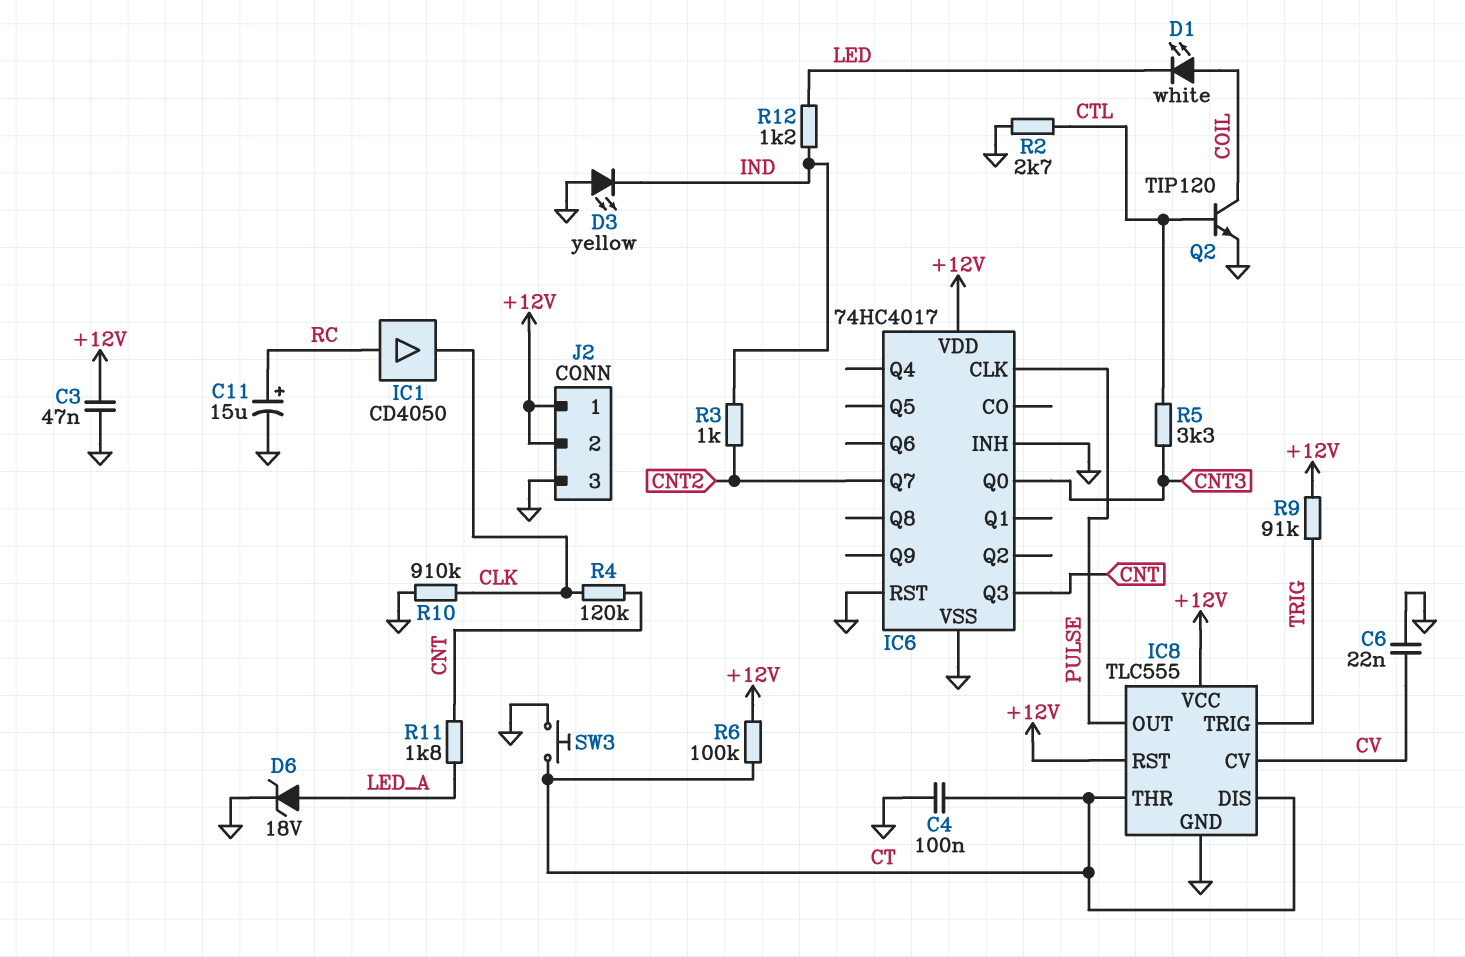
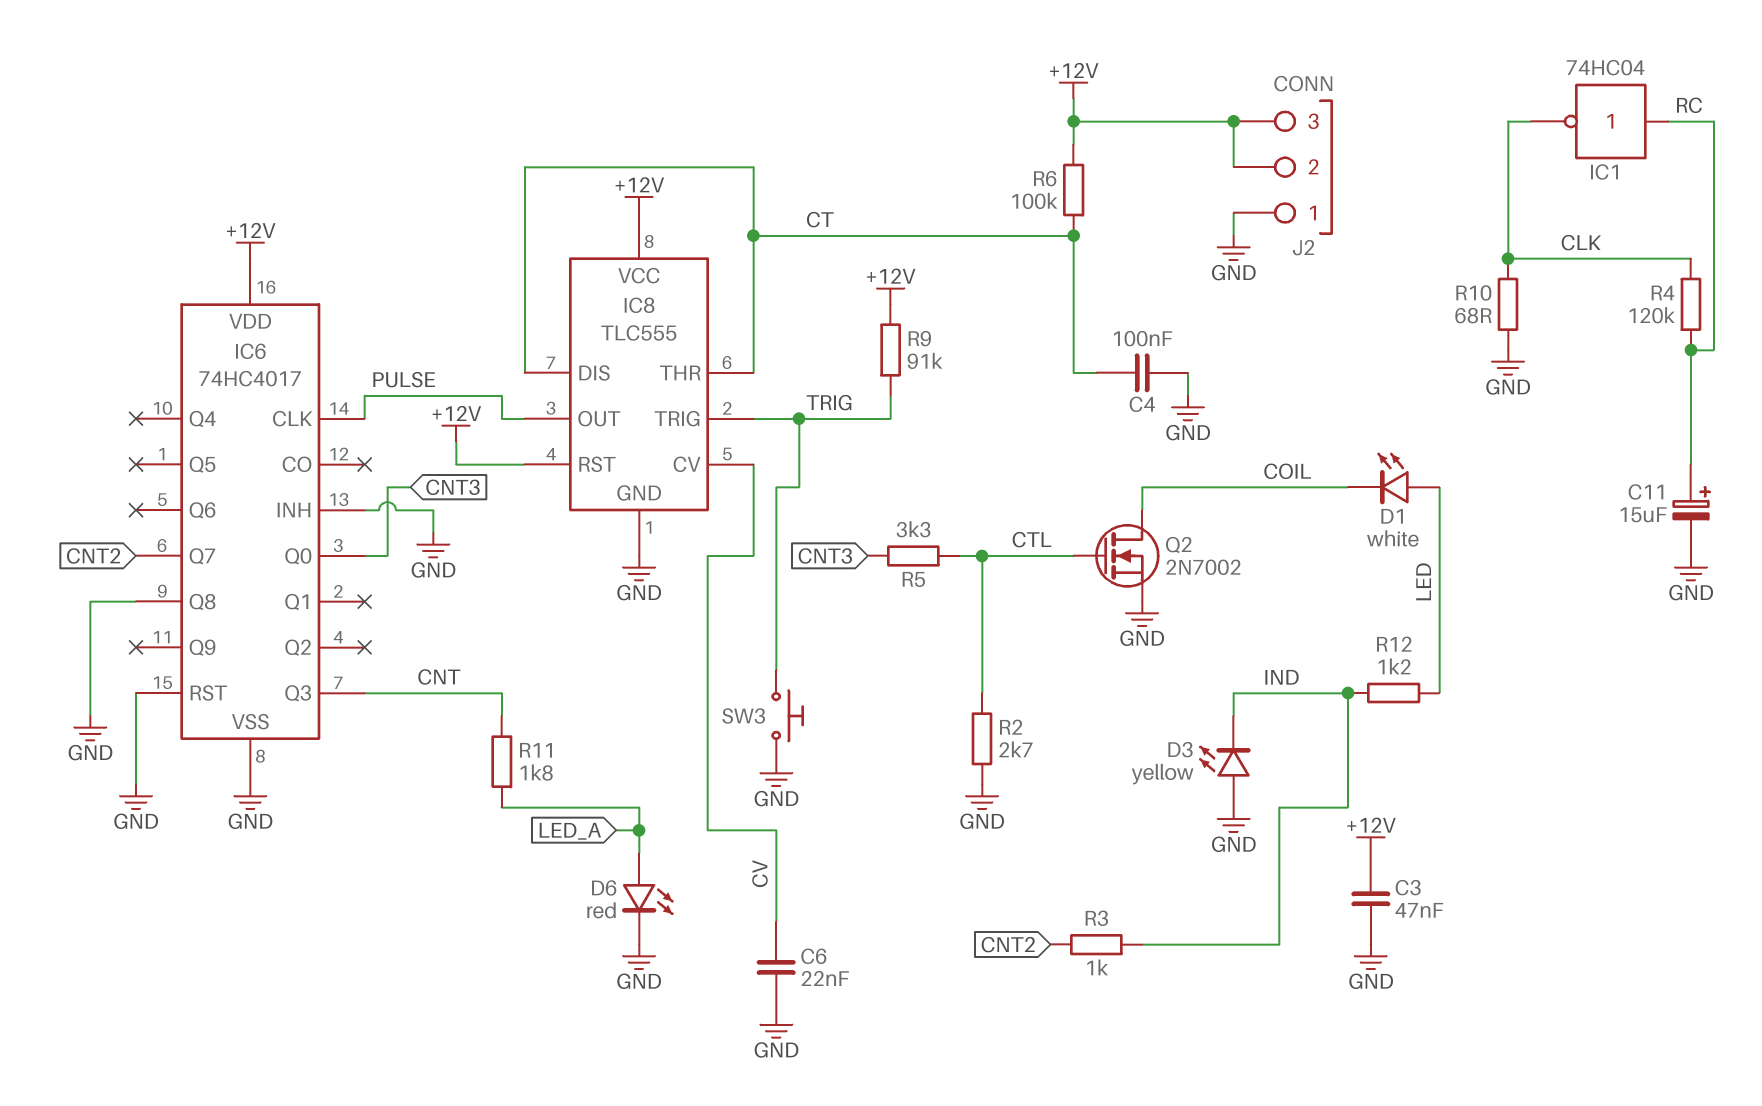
D1: LED white (A COIL, K LED) -> LED white (A LED, K COIL)
D6: zener 18V (A LED_A, K GND) -> LED red (A LED_A, K GND)
IC1: buffer CD4050 (in RC, out CLK) -> NOT 74HC04 (in RC, out CLK)
IC6 pin Q8: none -> GND
J2 pin 1: +12V -> GND
J2 pin 3: GND -> +12V
Q2: NPN TIP120 (B CTL, C COIL, E GND) -> NMOS 2N7002 (G CTL, D COIL, S GND)
R4: 120k (CLK, CNT) -> 120k (CLK, RC)
R10: 910k (CLK, GND) -> 68 (CLK, GND)
SW3: button (CT, GND) -> button (GND, TRIG)

